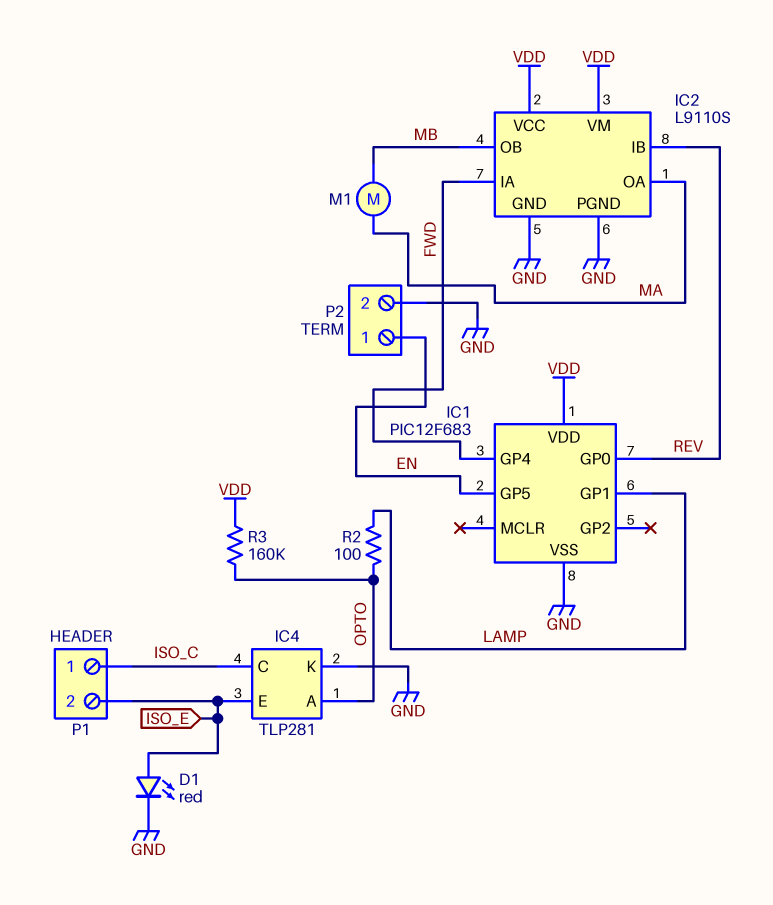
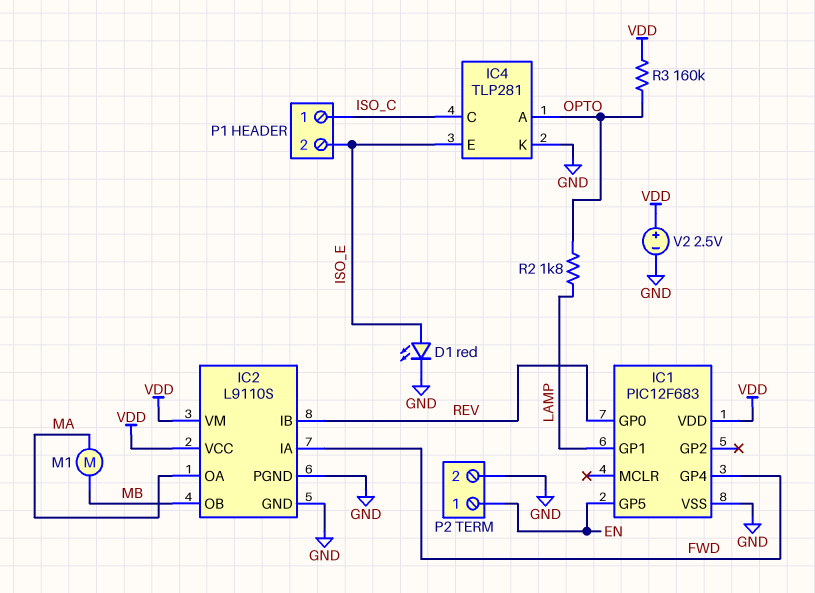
R2: 100 (LAMP, OPTO) -> 1.8k (LAMP, OPTO)
V2: none -> 2.5V (plus VDD, minus GND)

